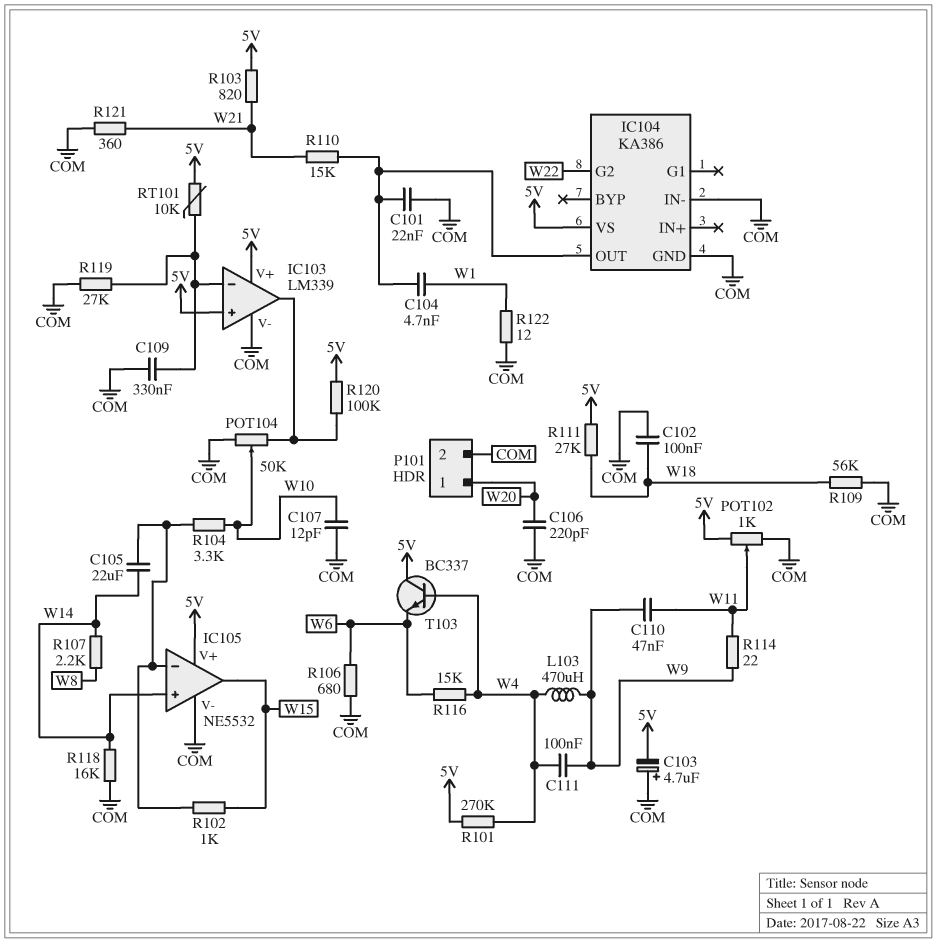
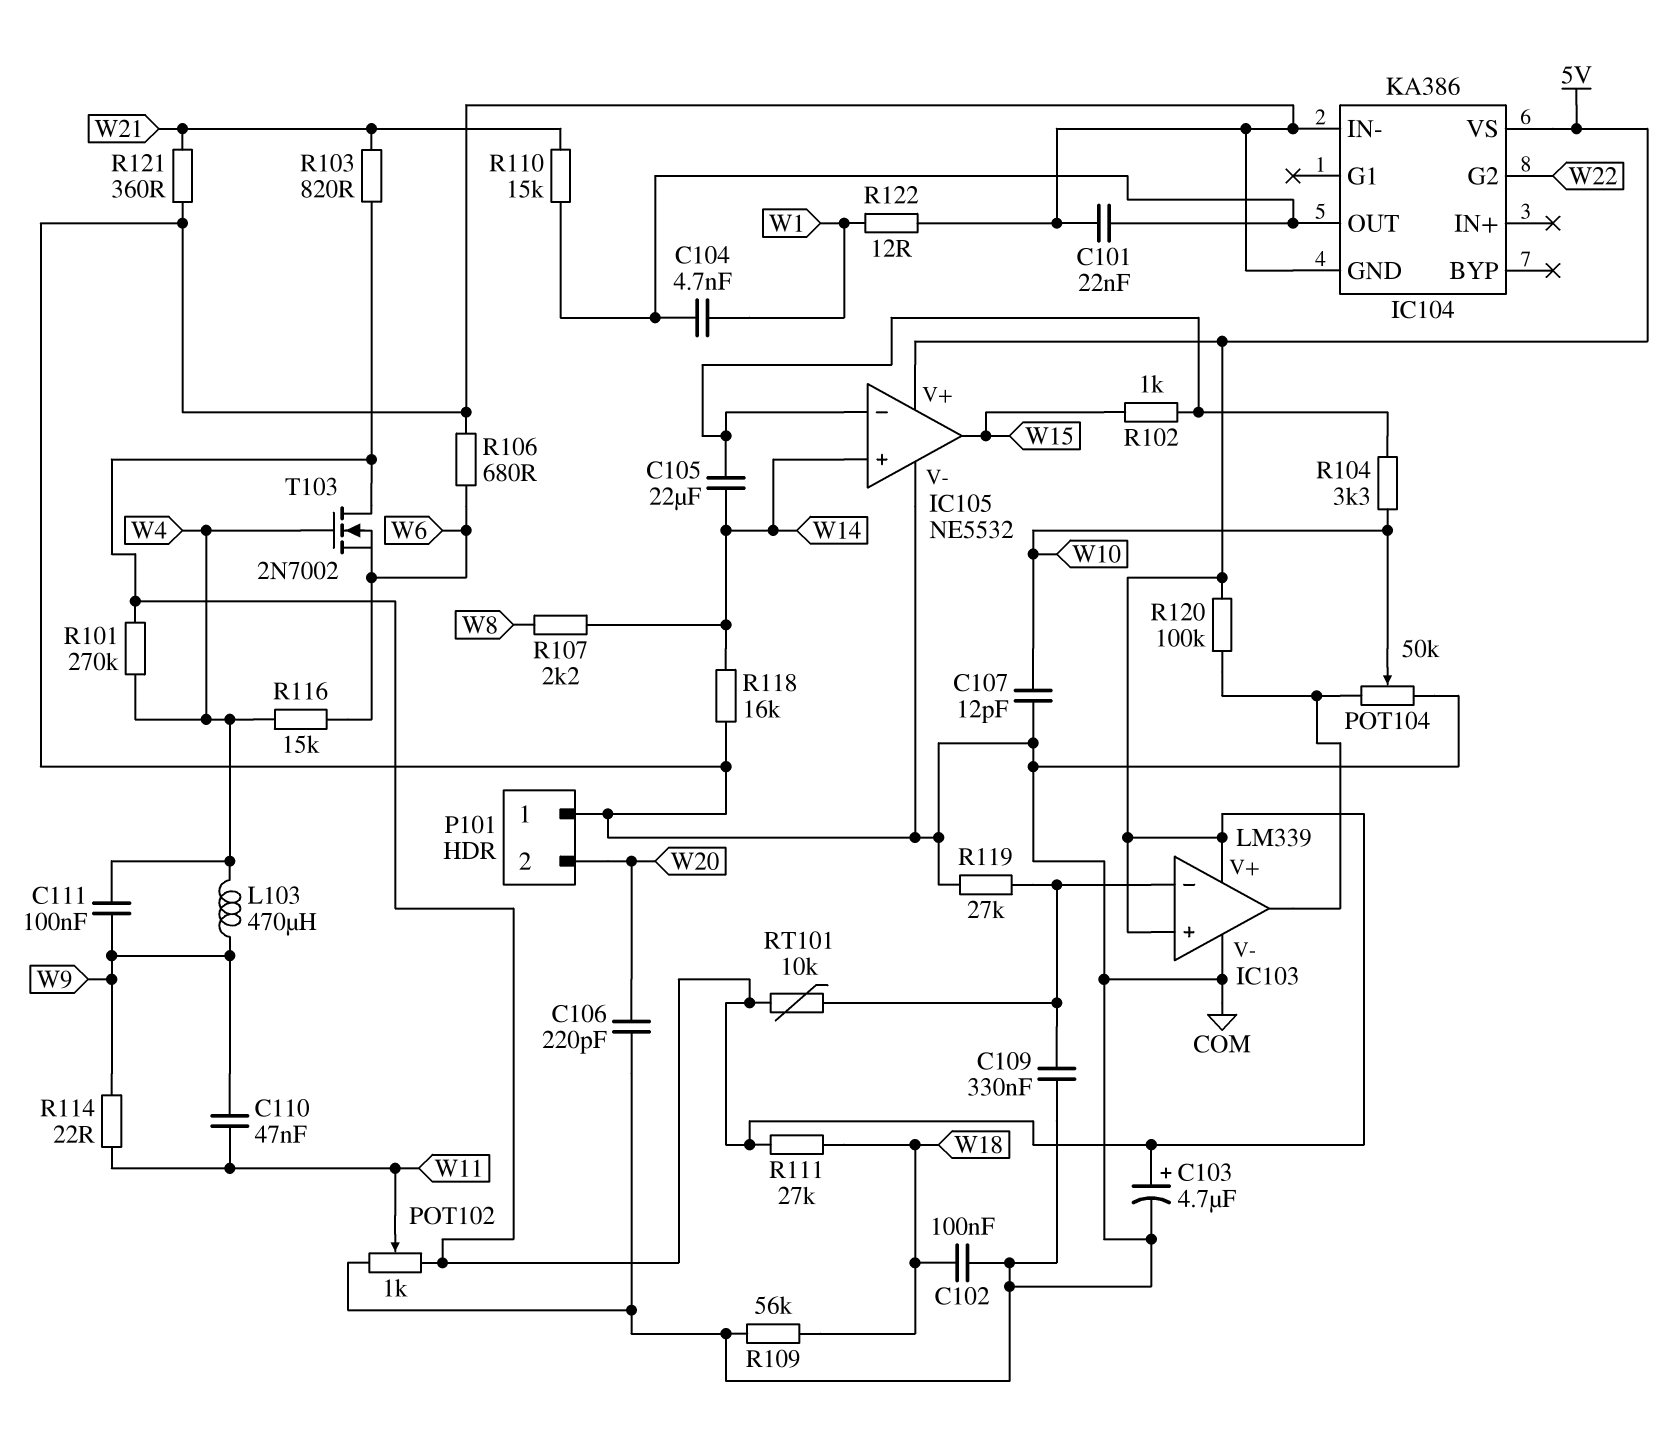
C103: 4.7uF (plus COM, minus 5V) -> 4.7uF (plus 5V, minus COM)
P101 pin 1: W20 -> COM
P101 pin 2: COM -> W20
T103: NPN BC337 (B W4, C 5V, E W6) -> NMOS 2N7002 (G W4, D 5V, S W6)

